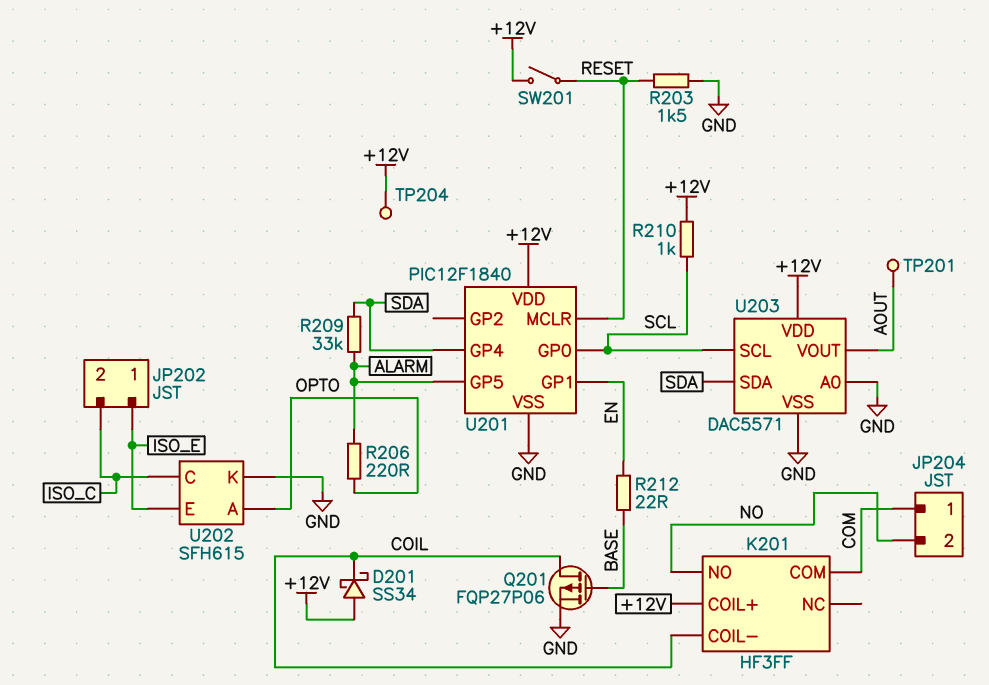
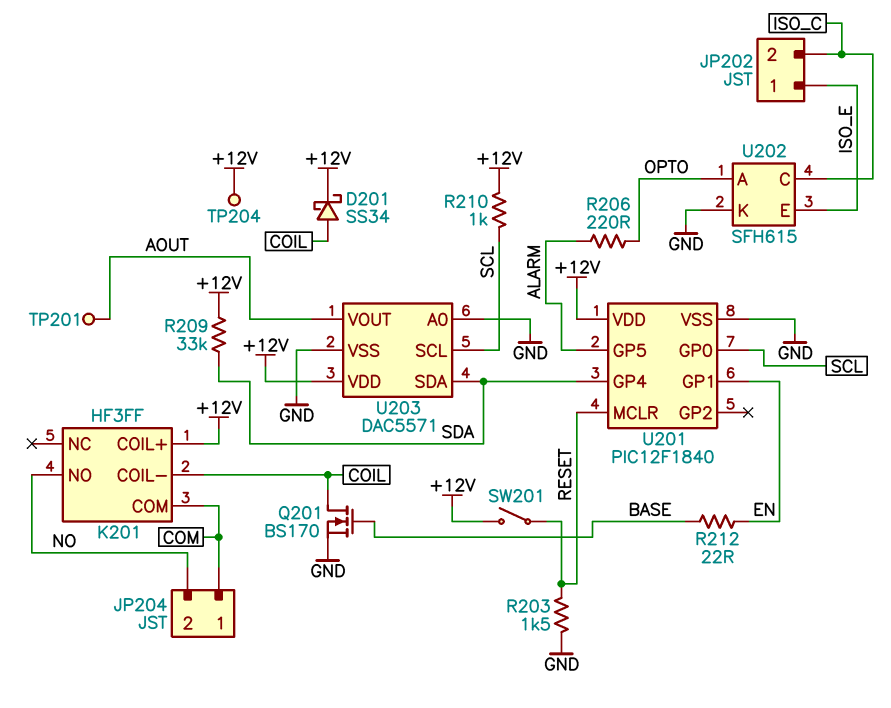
D201: schottky SS34 (A +12V, K COIL) -> schottky SS34 (A COIL, K +12V)
Q201: PMOS FQP27P06 (G BASE, D COIL, S GND) -> NMOS BS170 (G BASE, D COIL, S GND)
R209: 33k (ALARM, SDA) -> 33k (+12V, SDA)

